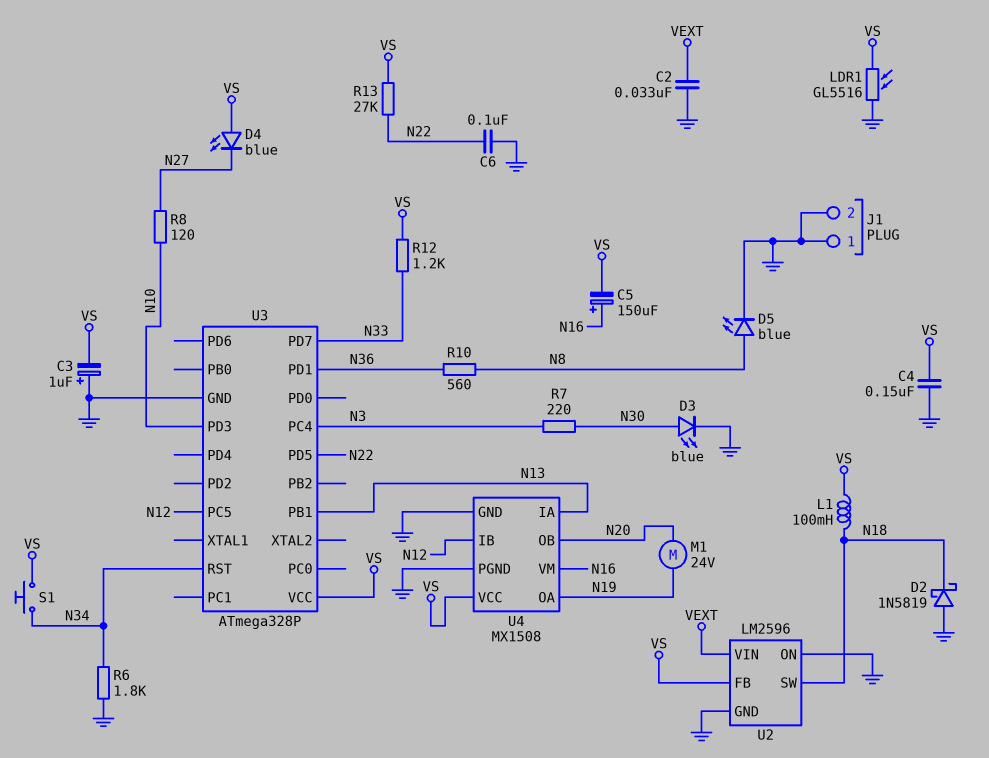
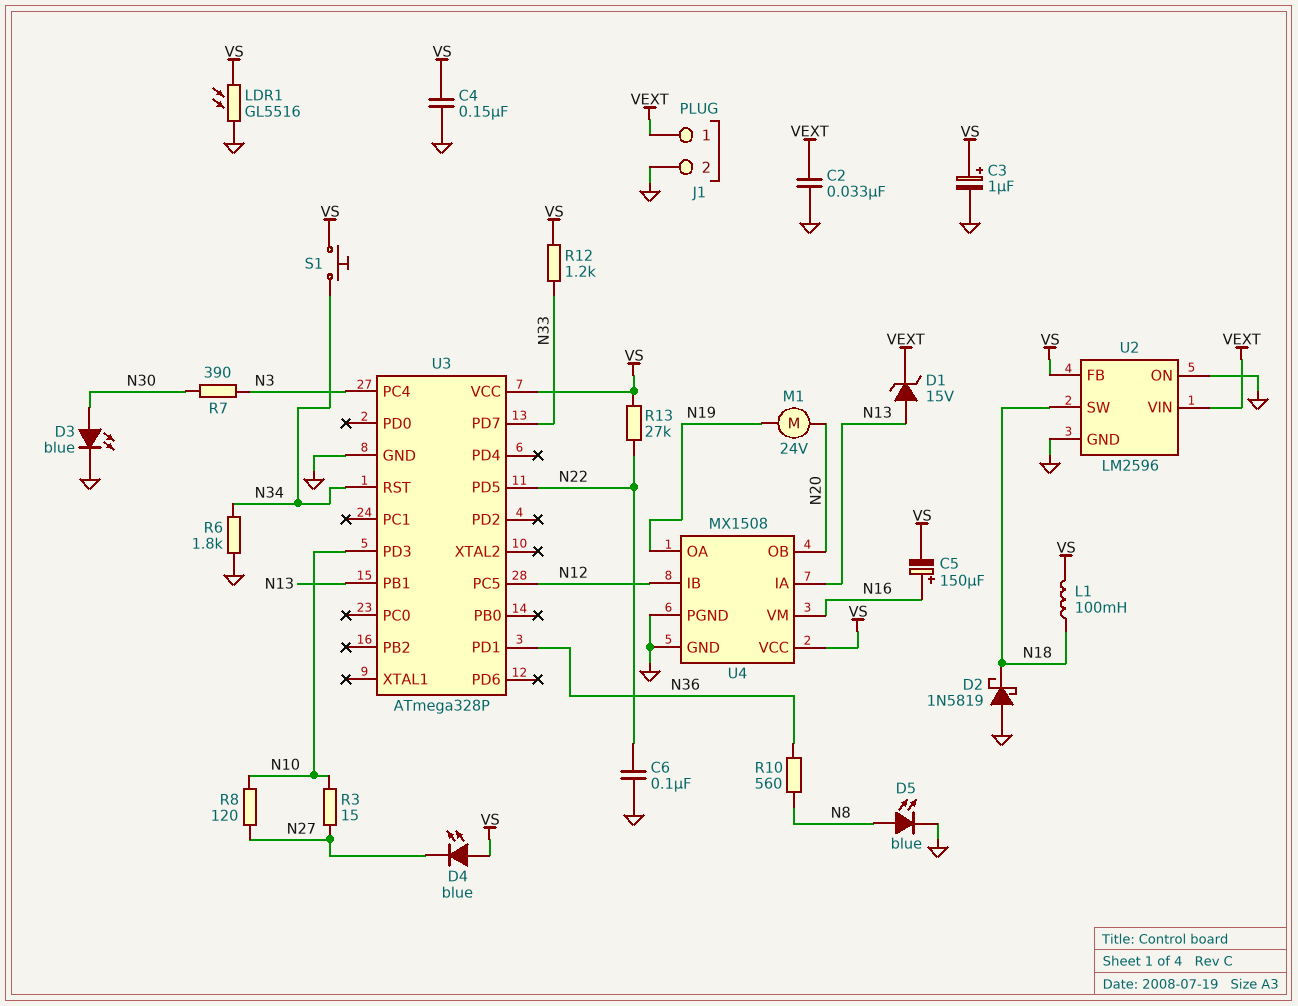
C3: 1uF (plus GND, minus VS) -> 1uF (plus VS, minus GND)
D1: none -> zener 15V (A N13, K VEXT)
J1 pin 1: GND -> VEXT
R3: none -> 15 (N10, N27)
R7: 220 (N3, N30) -> 390 (N3, N30)

